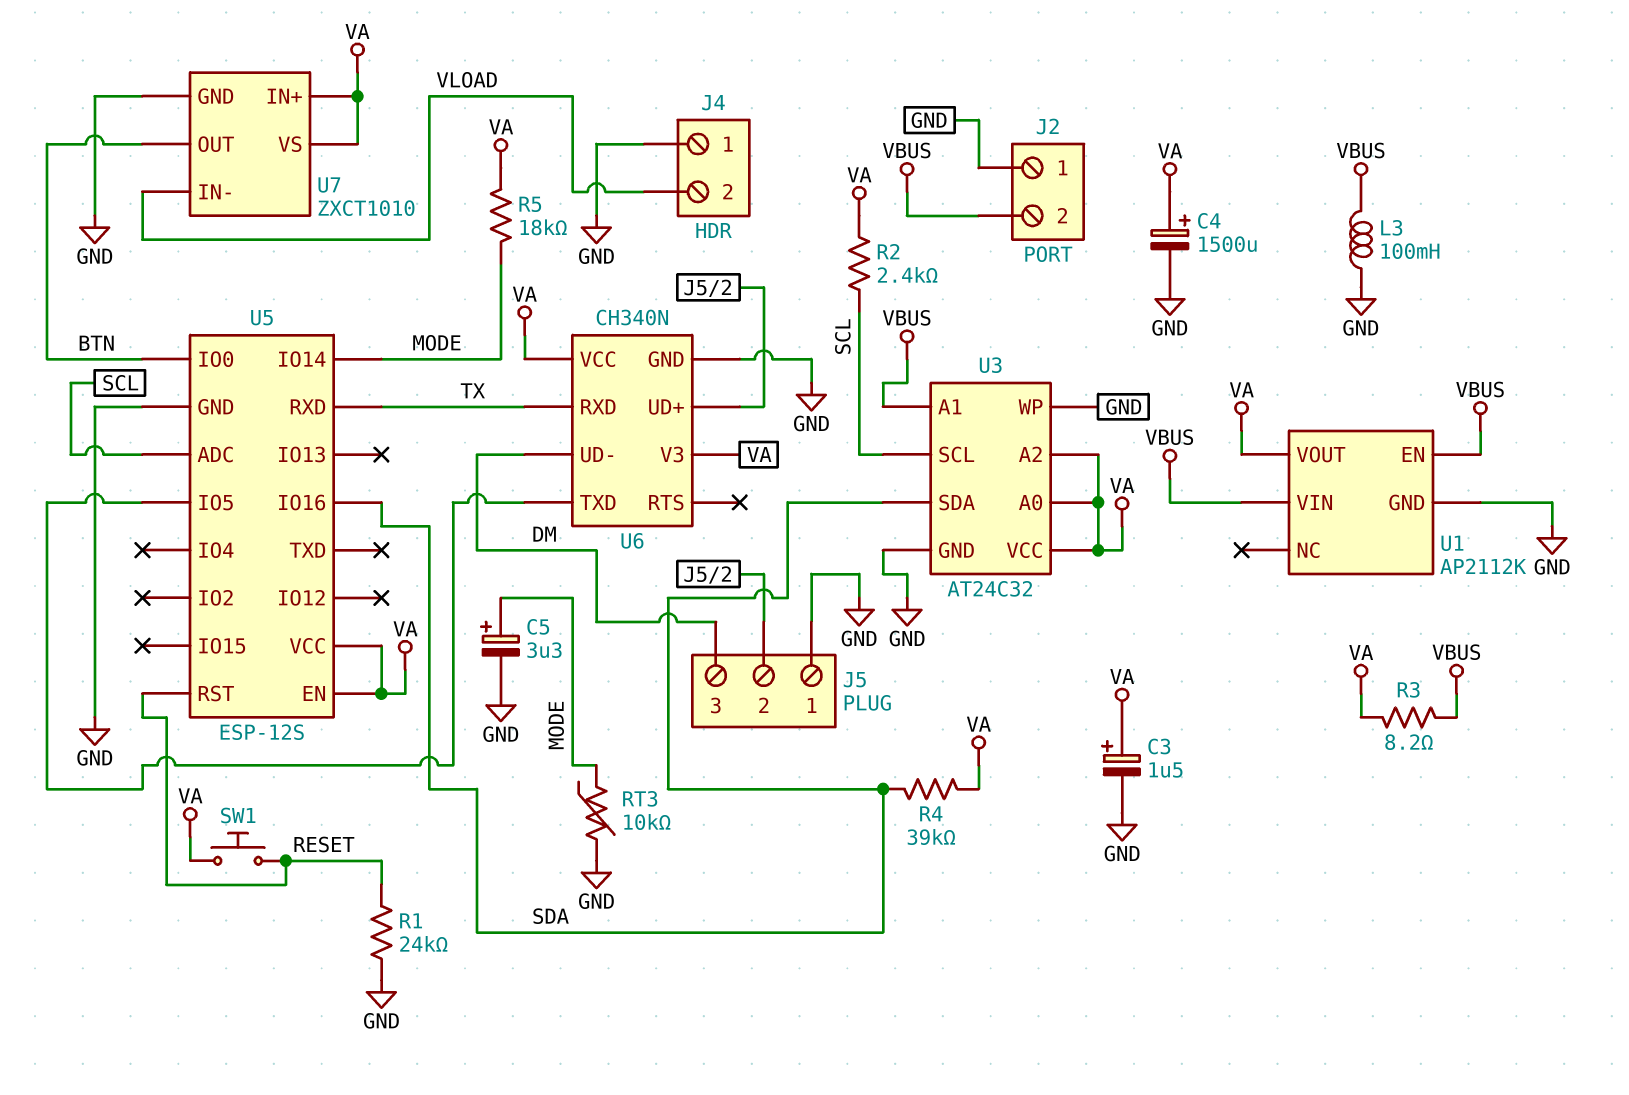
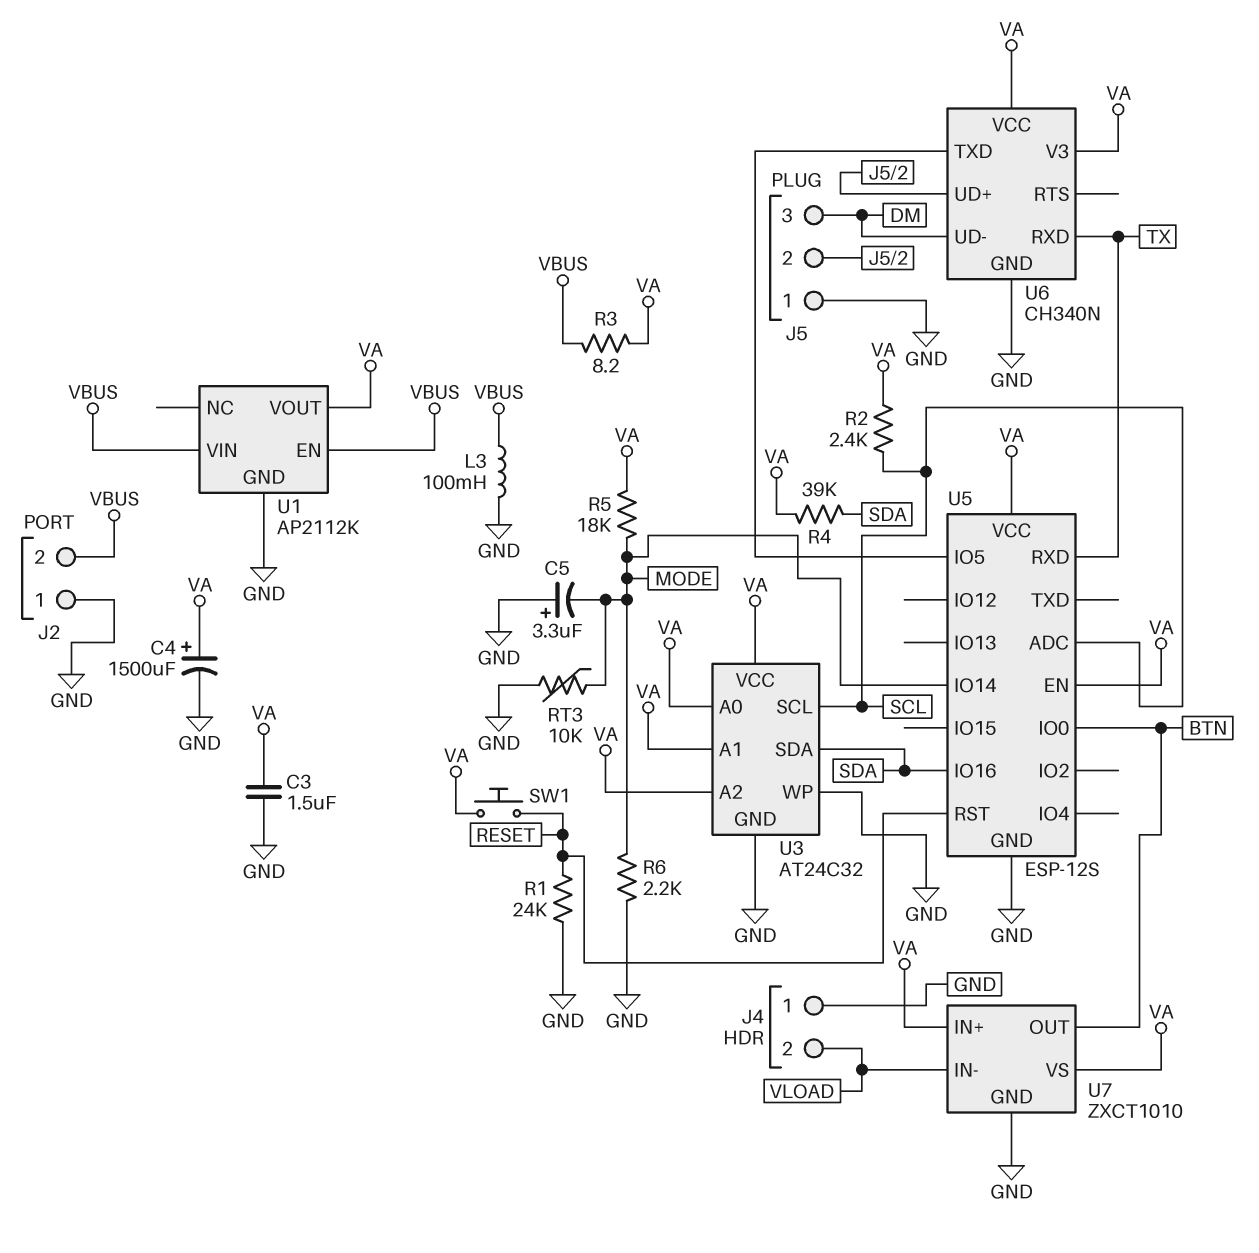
C3: 1.5uF (plus VA, minus GND) -> 1.5uF (GND, VA)
C5: 3.3uF (plus MODE, minus GND) -> 3.3uF (plus GND, minus MODE)
R6: none -> 2.2k (GND, MODE)
U3 pin A1: VBUS -> VA

